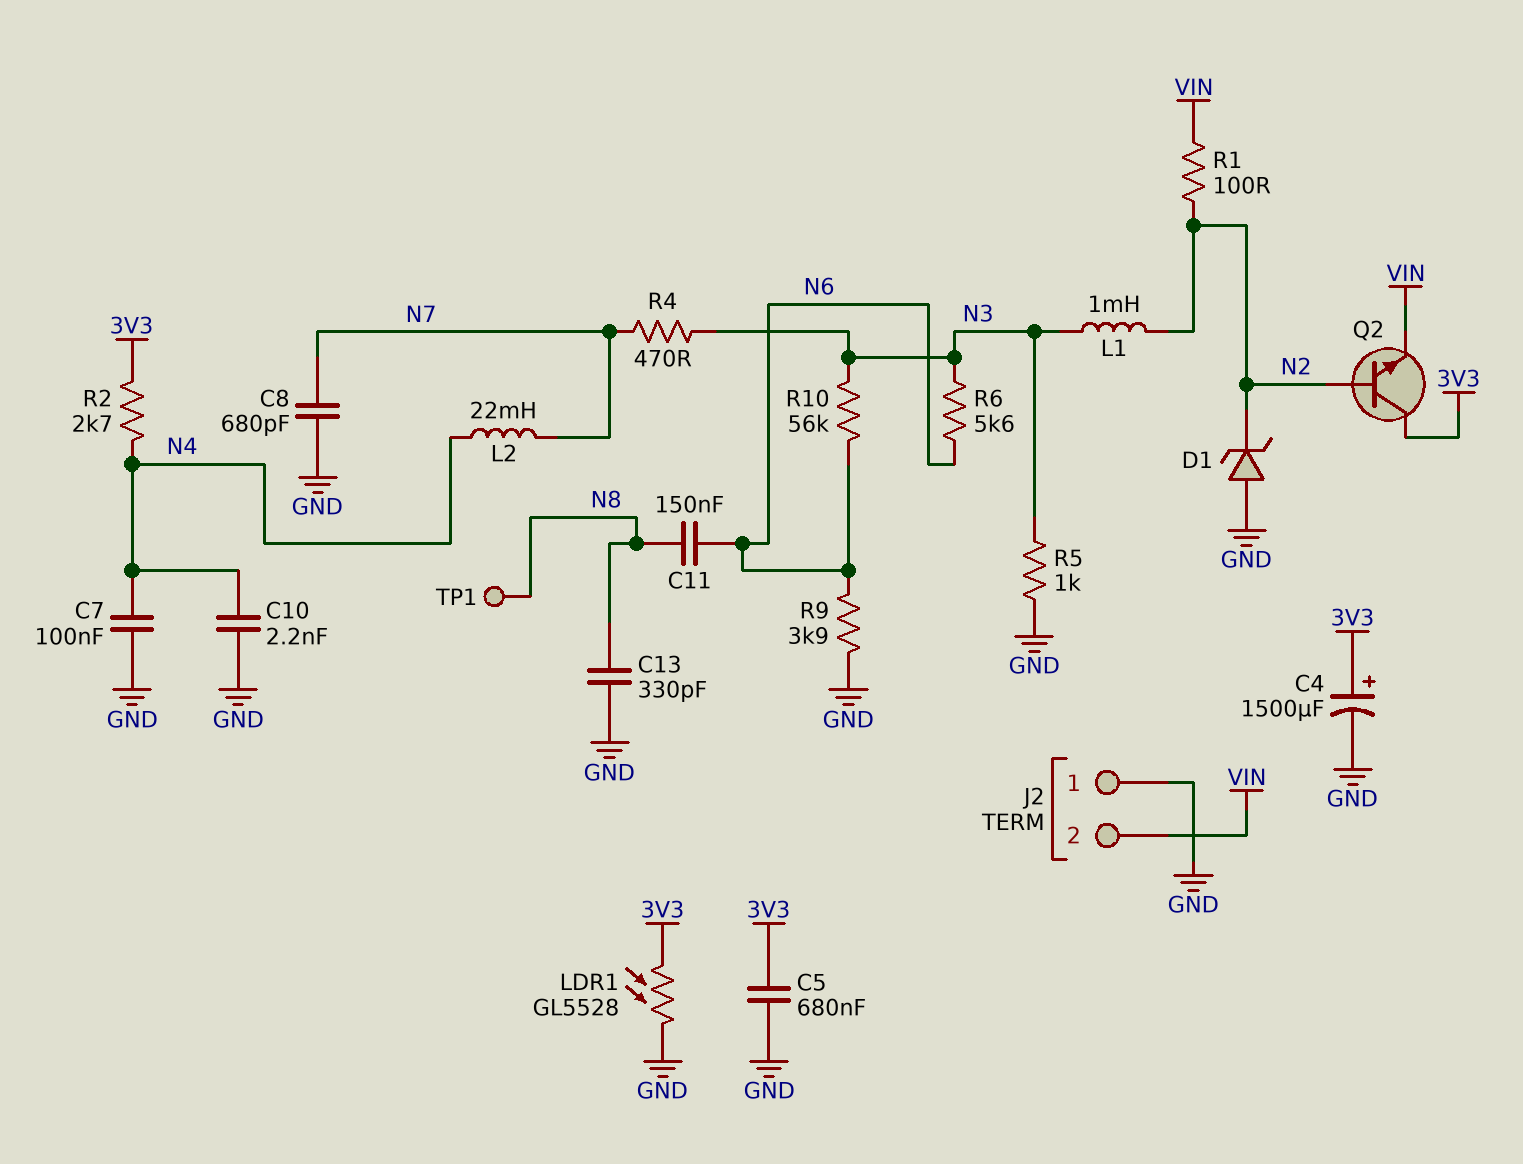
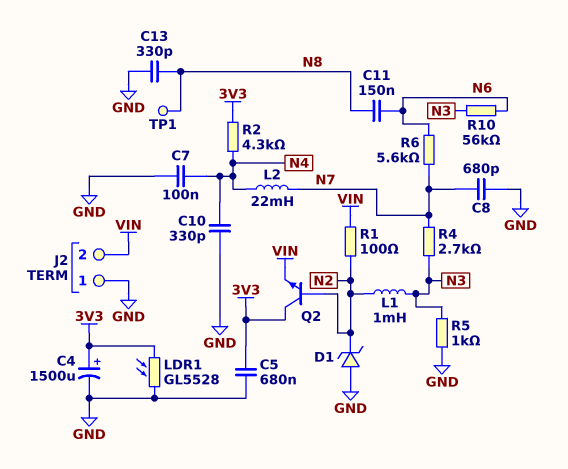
C10: 2.2nF (GND, N4) -> 330pF (GND, N4)
R2: 2.7k (3V3, N4) -> 4.3k (3V3, N4)
R4: 470 (N3, N7) -> 2.7k (N3, N7)
R6: 5.6k (N3, N6) -> 5.6k (N6, N7)
R9: 3.9k (GND, N6) -> none

